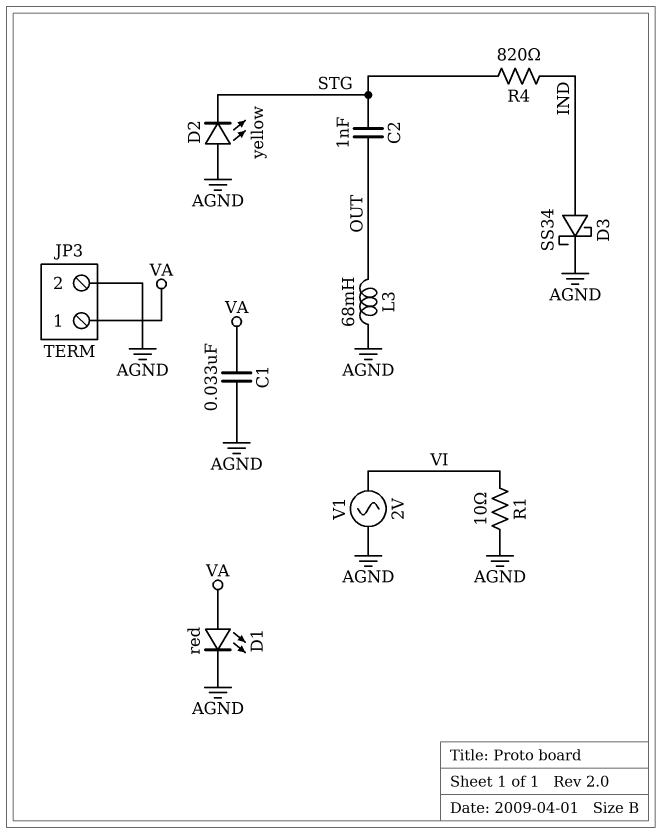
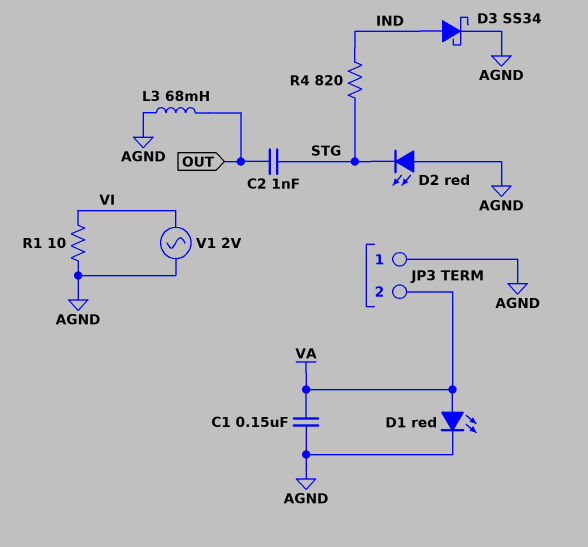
C1: 33nF (AGND, VA) -> 150nF (AGND, VA)
D2: LED yellow (A AGND, K STG) -> LED red (A AGND, K STG)
JP3 pin 1: VA -> AGND
JP3 pin 2: AGND -> VA

